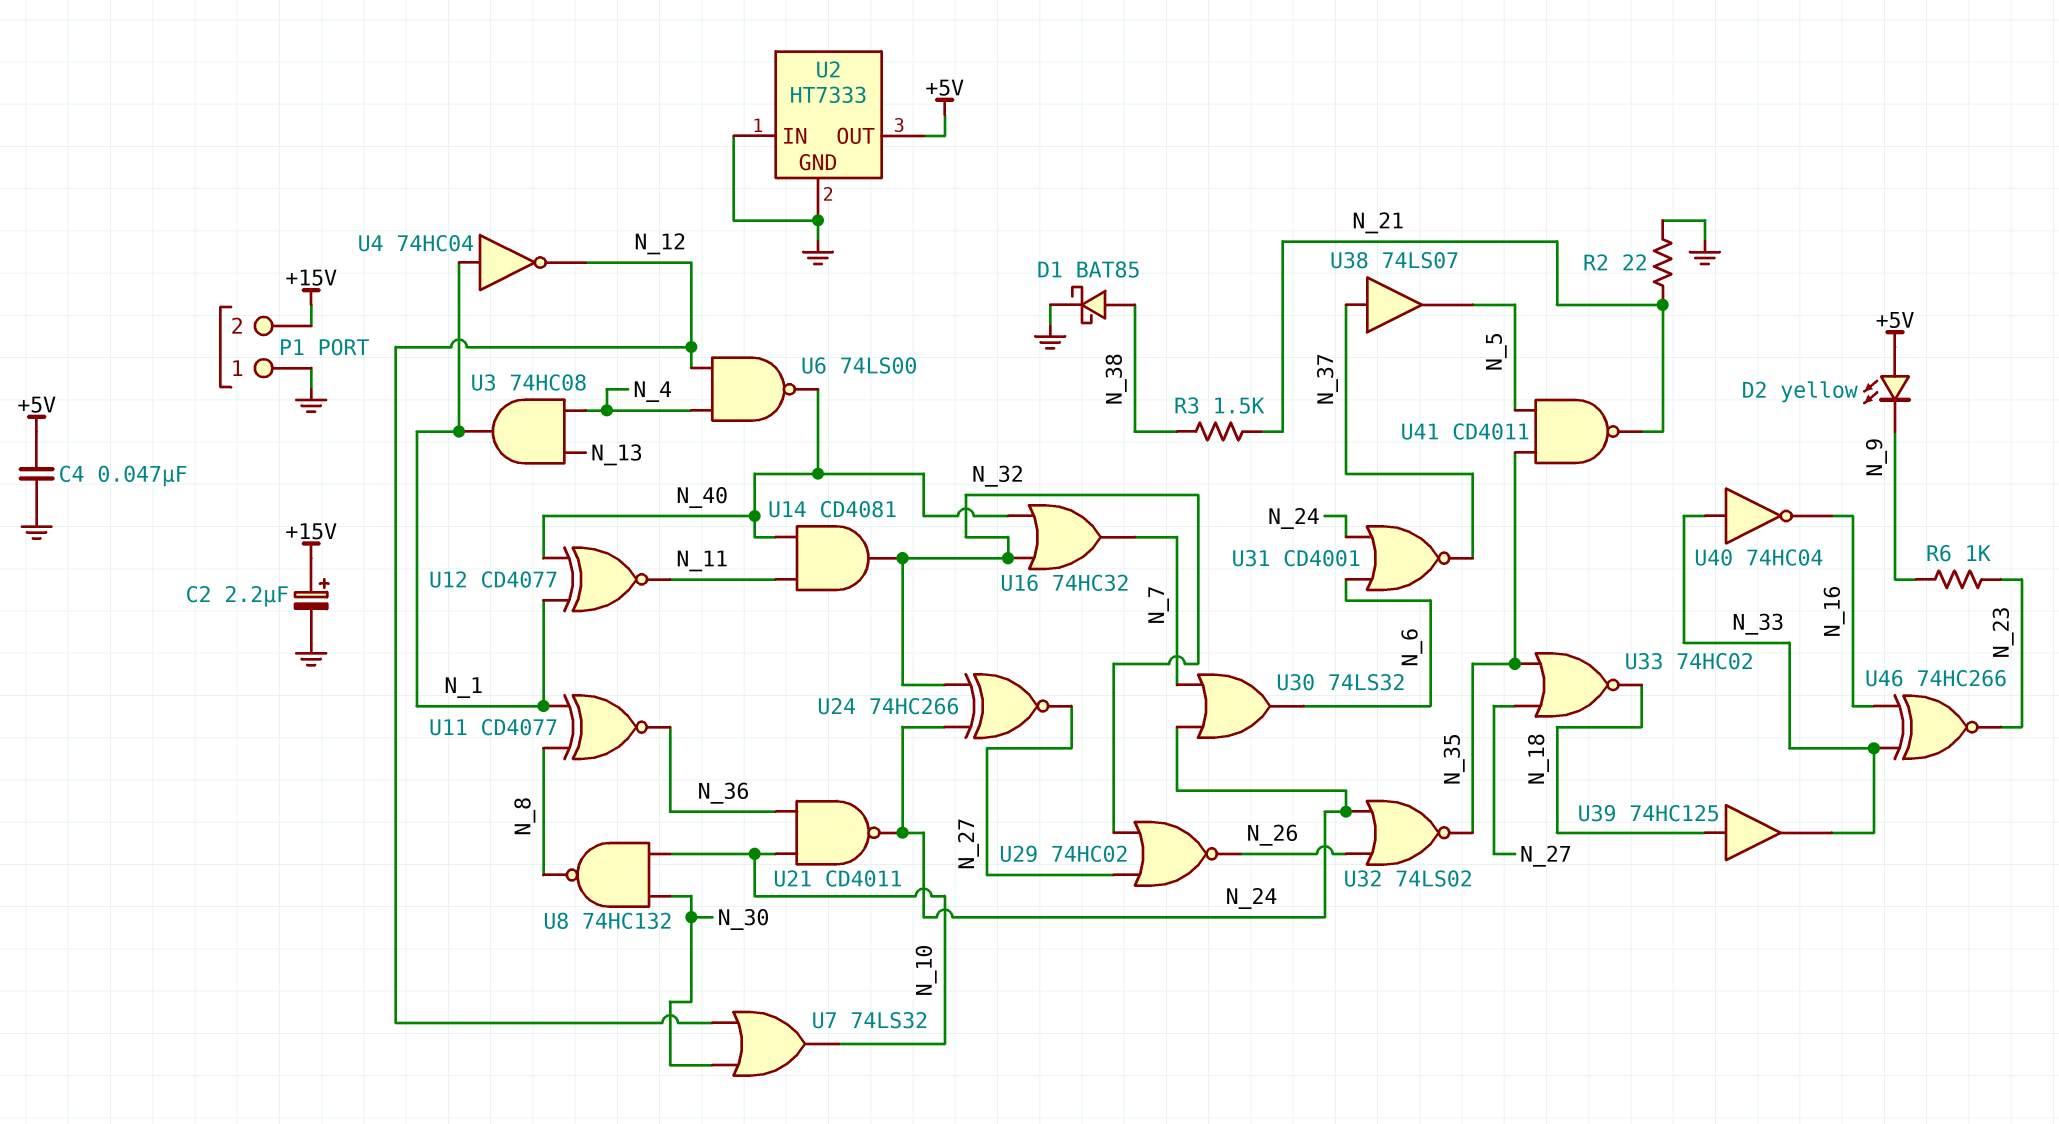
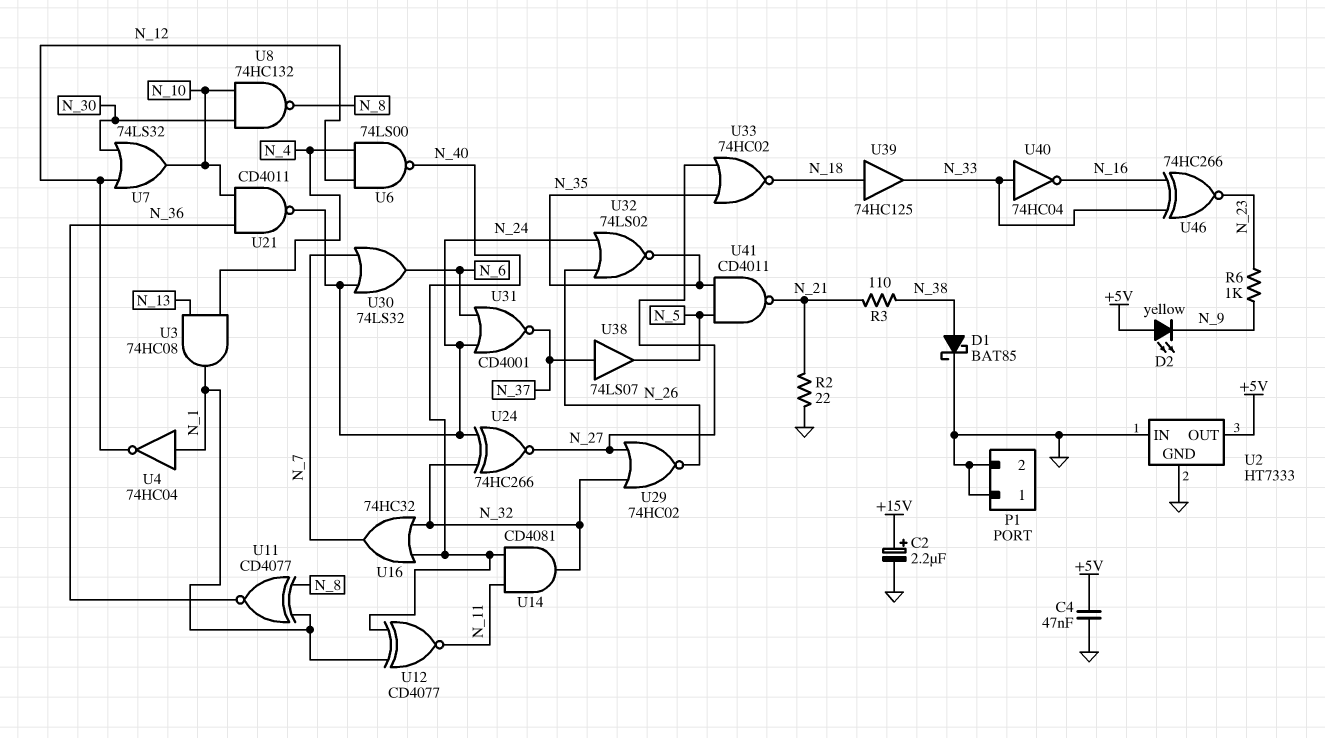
P1 pin 2: +15V -> GND
R3: 1.5k (N_21, N_38) -> 110 (N_21, N_38)

